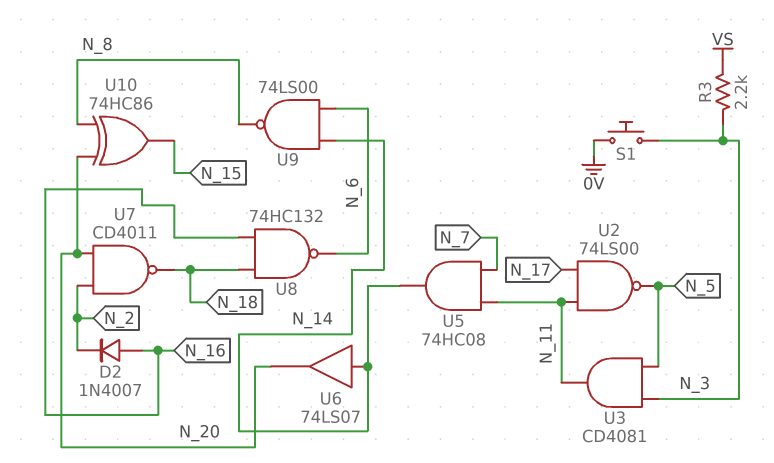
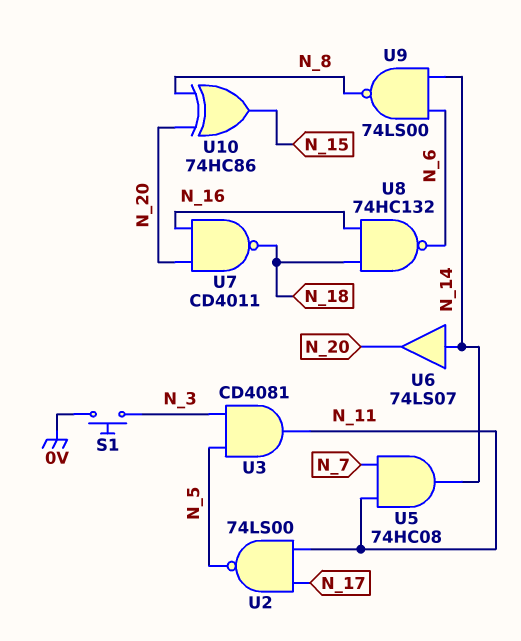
D2: diode 1N4007 (A N_16, K N_2) -> none
R3: 2.2k (N_3, VS) -> none
U7: NAND CD4011 (in N_2, in N_20, out N_18) -> NAND CD4011 (in N_16, in N_20, out N_18)

